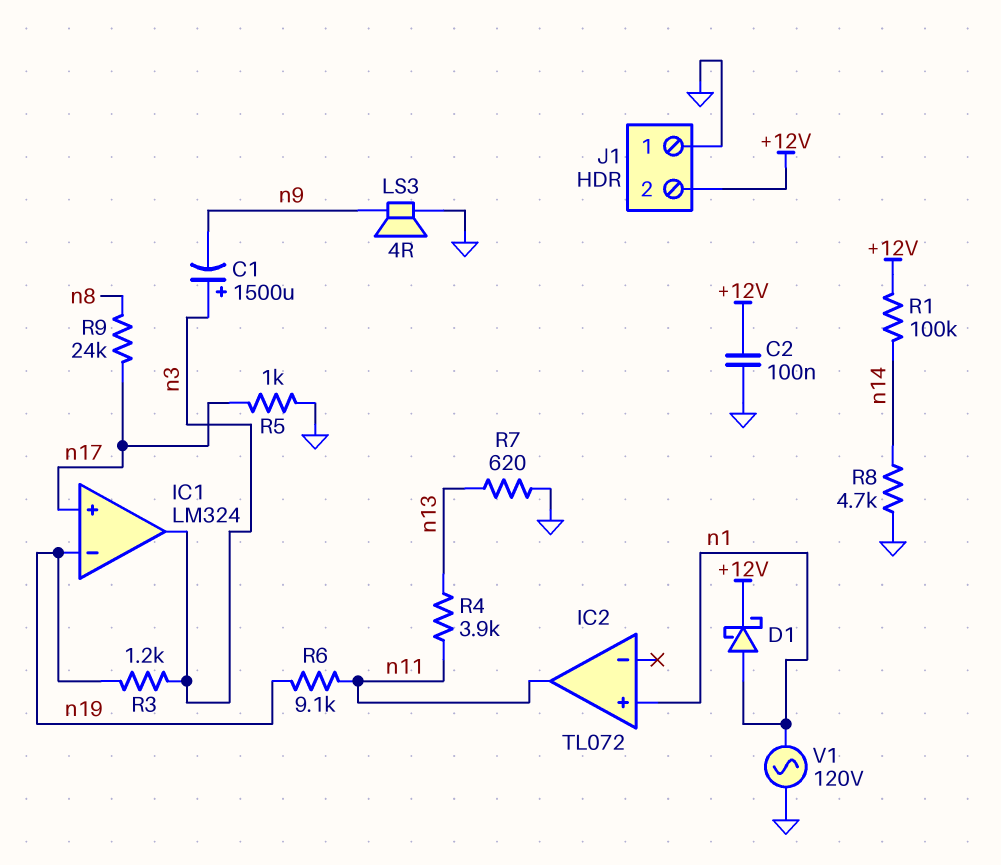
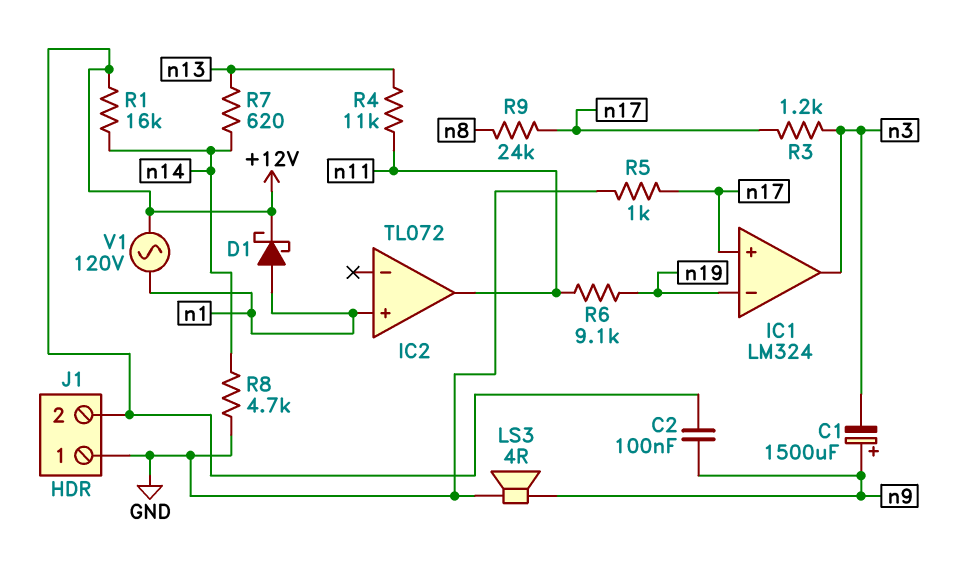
C1: 1500uF (plus n3, minus n9) -> 1500uF (plus n9, minus n3)
C2: 100nF (+12V, GND) -> 100nF (+12V, n9)
R1: 100k (+12V, n14) -> 16k (+12V, n14)
R3: 1.2k (n3, n19) -> 1.2k (n3, n17)
R4: 3.9k (n11, n13) -> 11k (n11, n13)
R7: 620 (GND, n13) -> 620 (n13, n14)
V1: AC 120V (GND, n1) -> AC 120V (+12V, n1)

